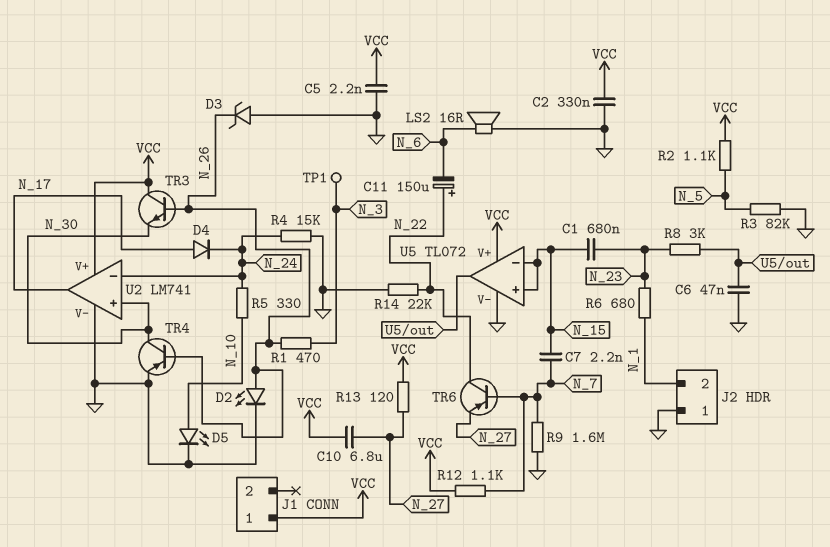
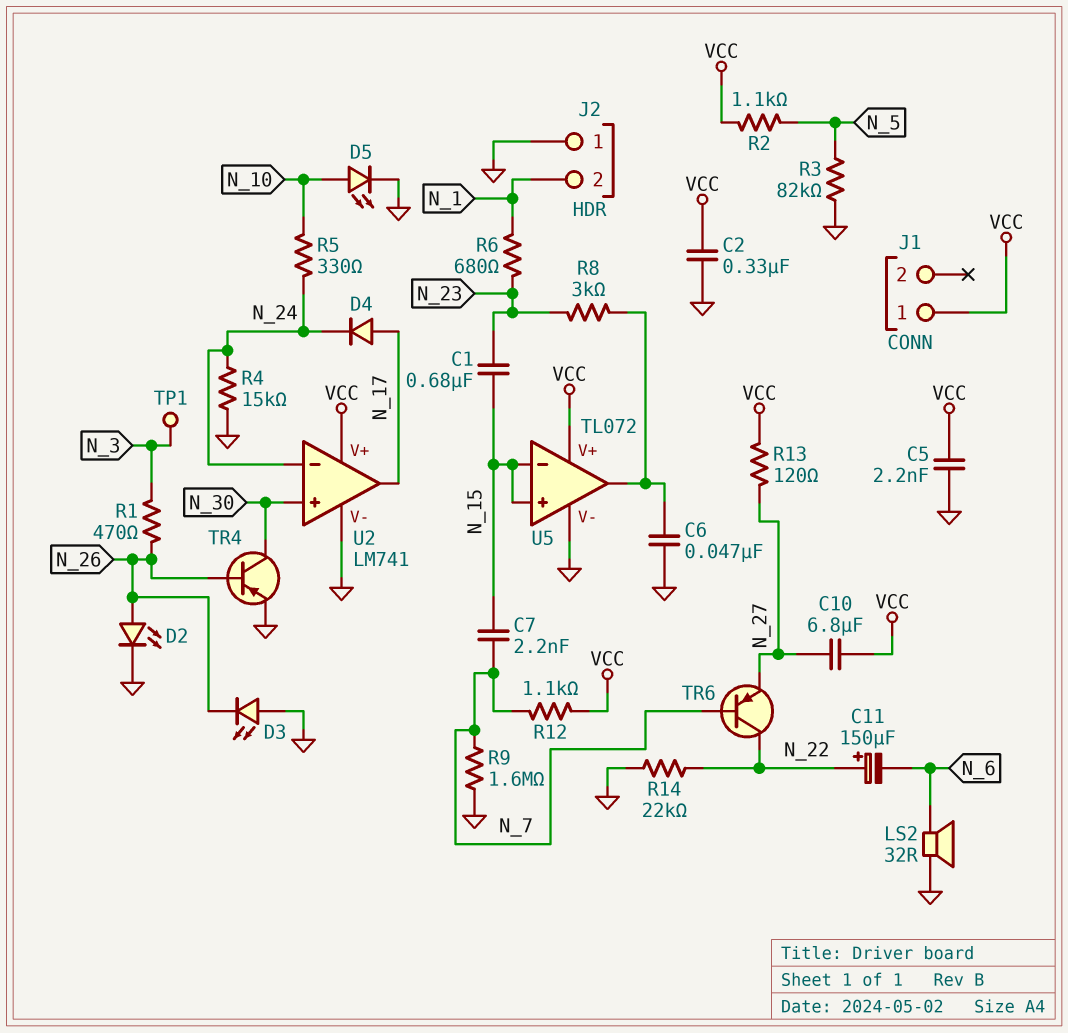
D3: zener (A GND, K N_26) -> LED (A GND, K N_26)
LS2: speaker 16R (GND, N_6) -> speaker 32R (GND, N_6)
TR3: NPN (B N_26, C VCC, E N_30) -> none

